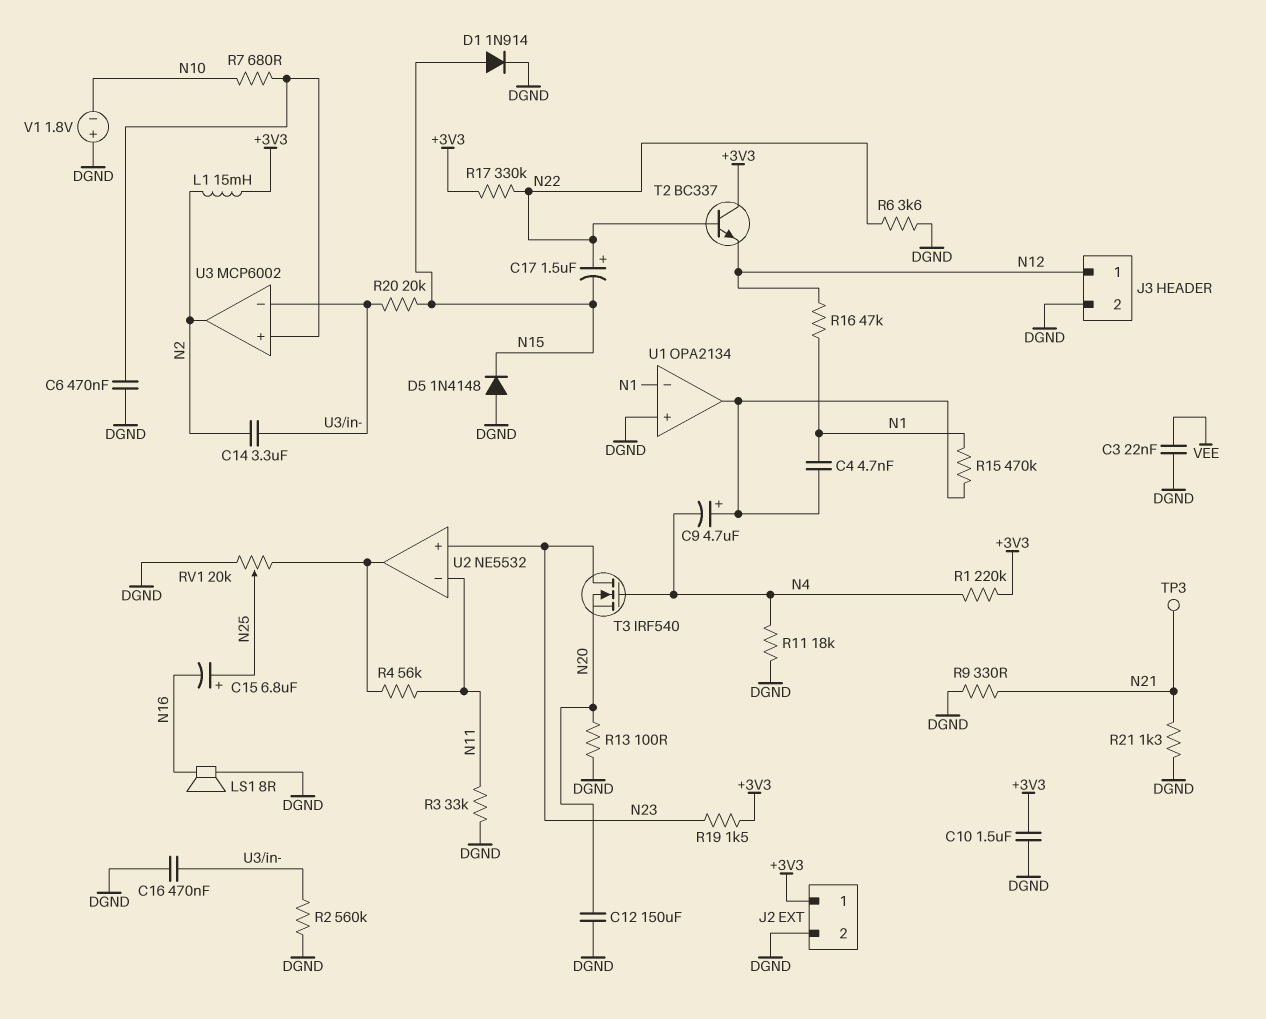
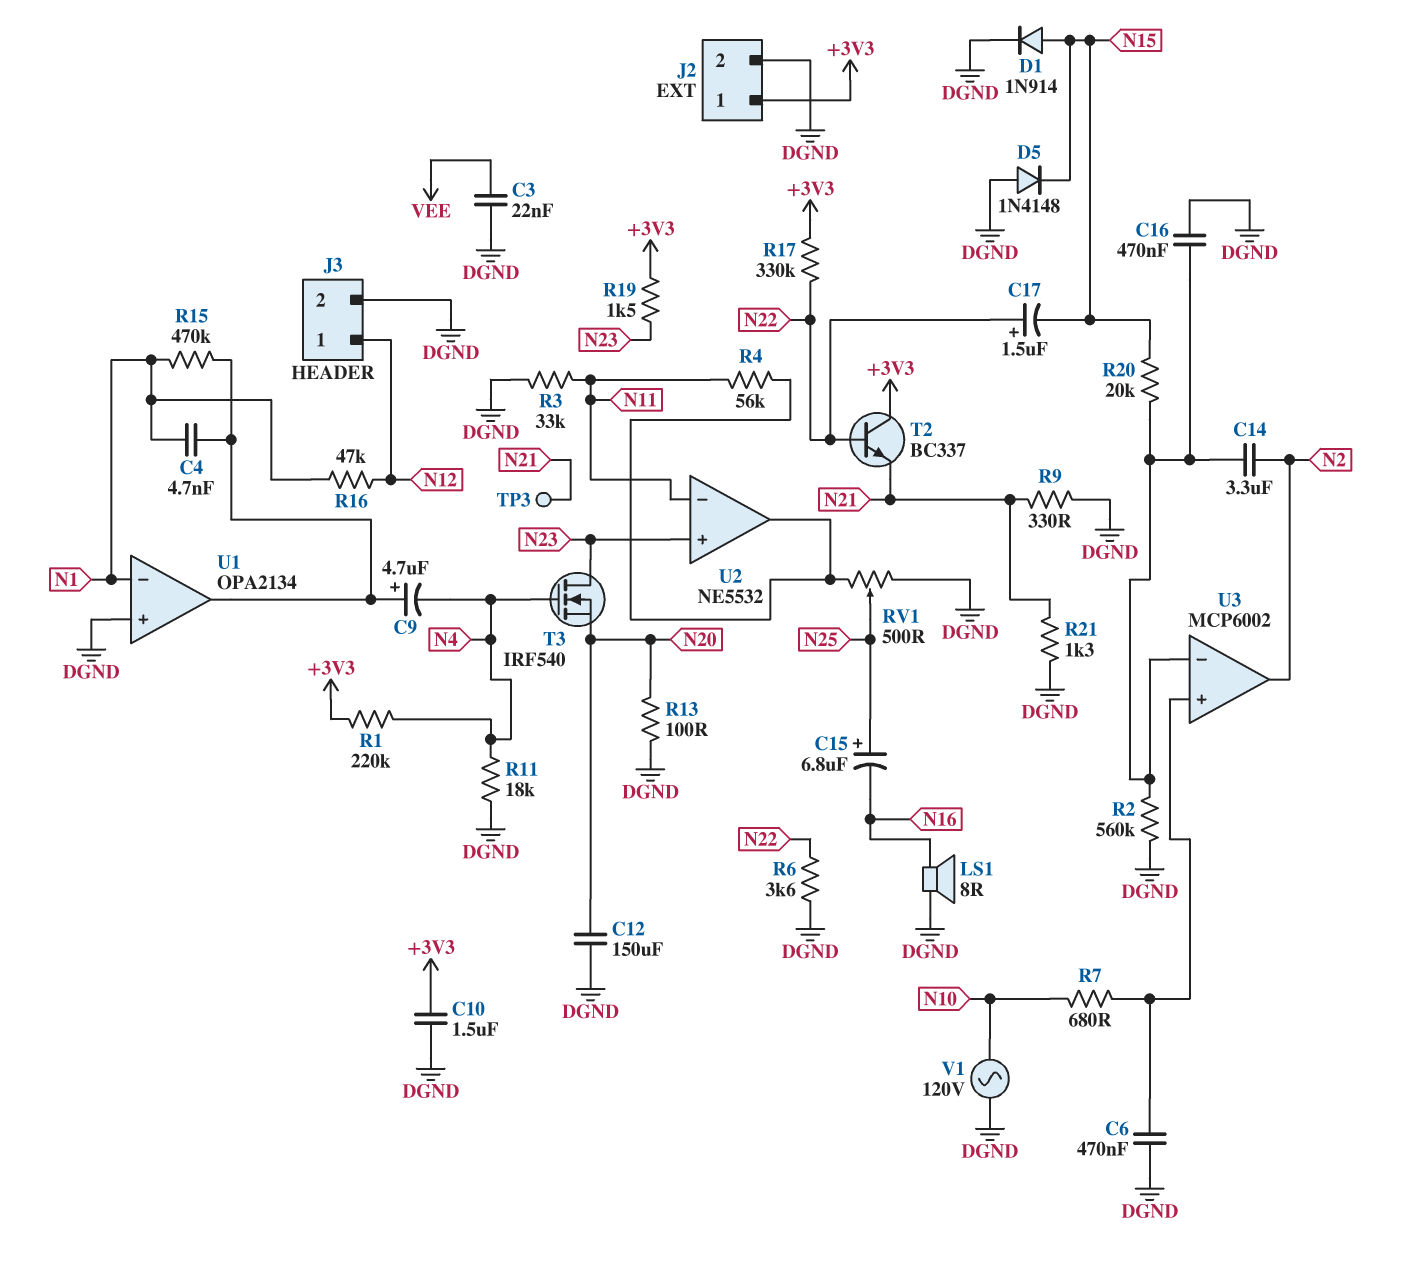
L1: 15mH (+3V3, N2) -> none
RV1: 20k (DGND, U2/out, wiper N25) -> 500 (DGND, U2/out, wiper N25)
T2: NPN BC337 (B N22, C +3V3, E N12) -> NPN BC337 (B N22, C +3V3, E N21)
V1: 1.8V (plus DGND, minus N10) -> AC 120V (DGND, N10)

